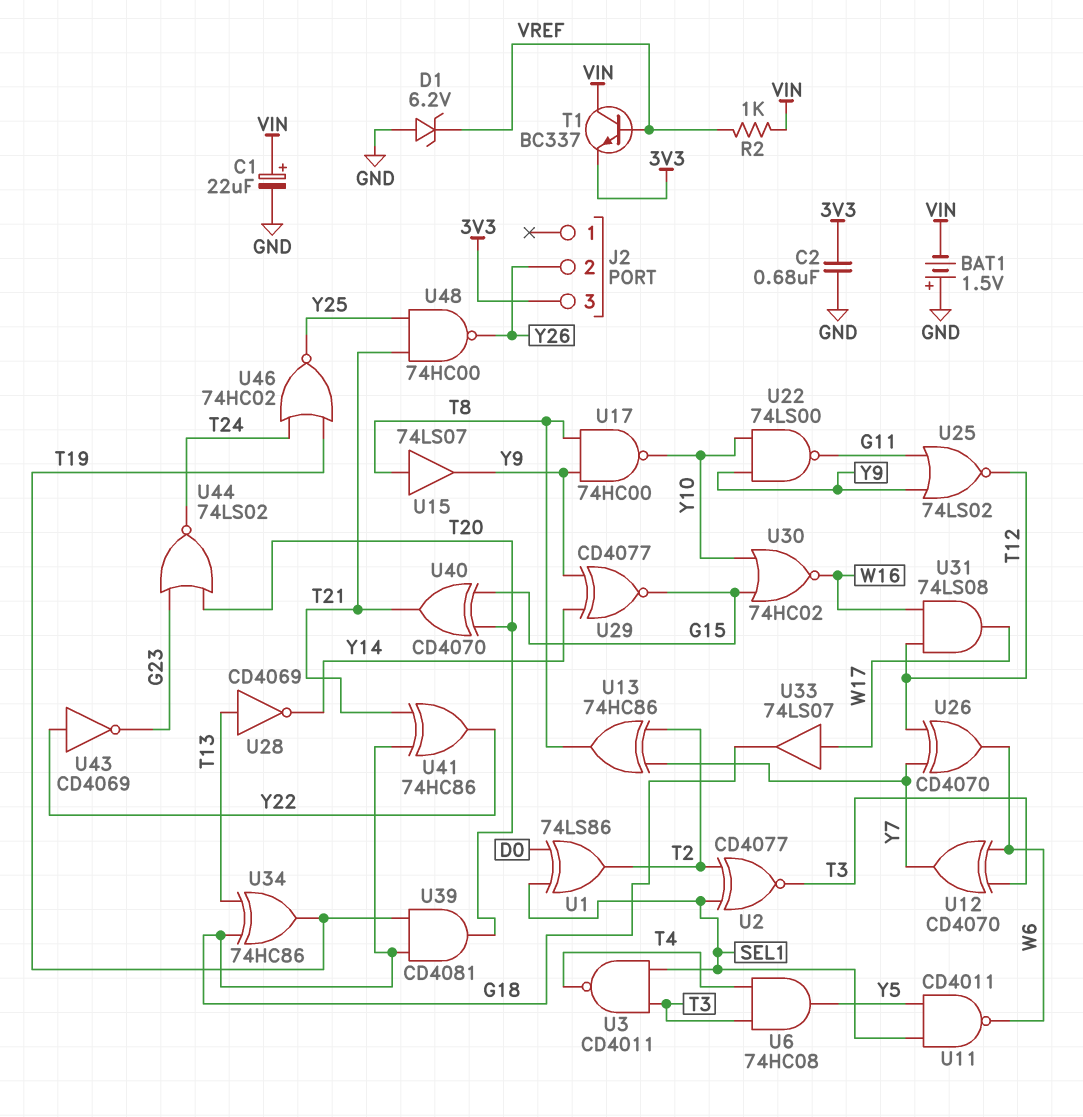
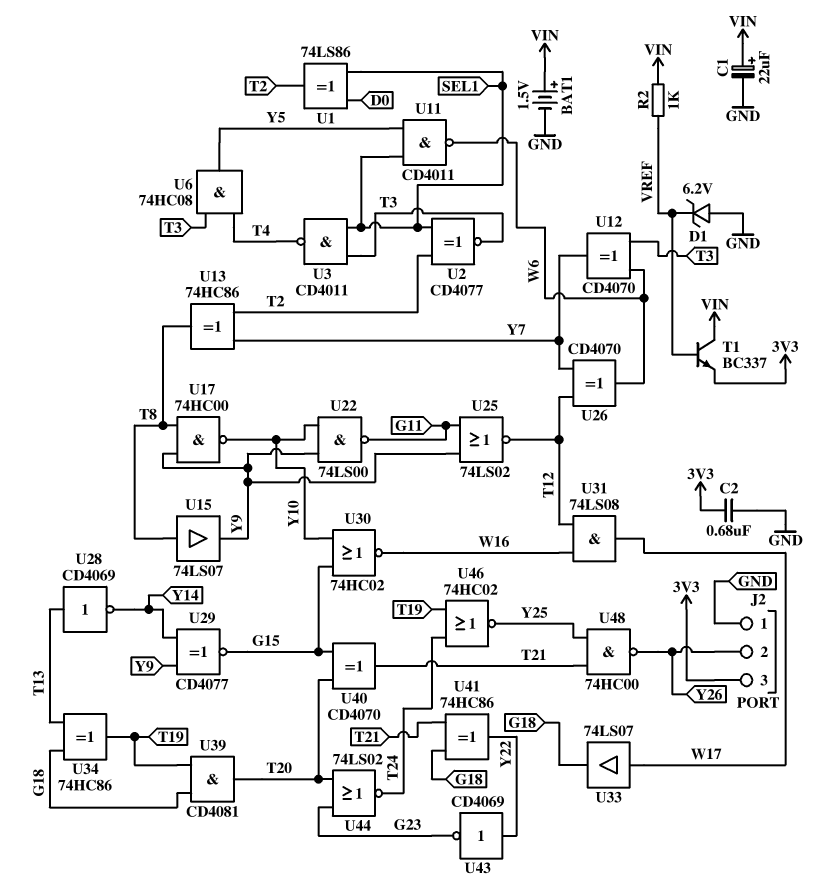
BAT1: 1.5V (plus GND, minus VIN) -> 1.5V (plus VIN, minus GND)
J2 pin 1: none -> GND

